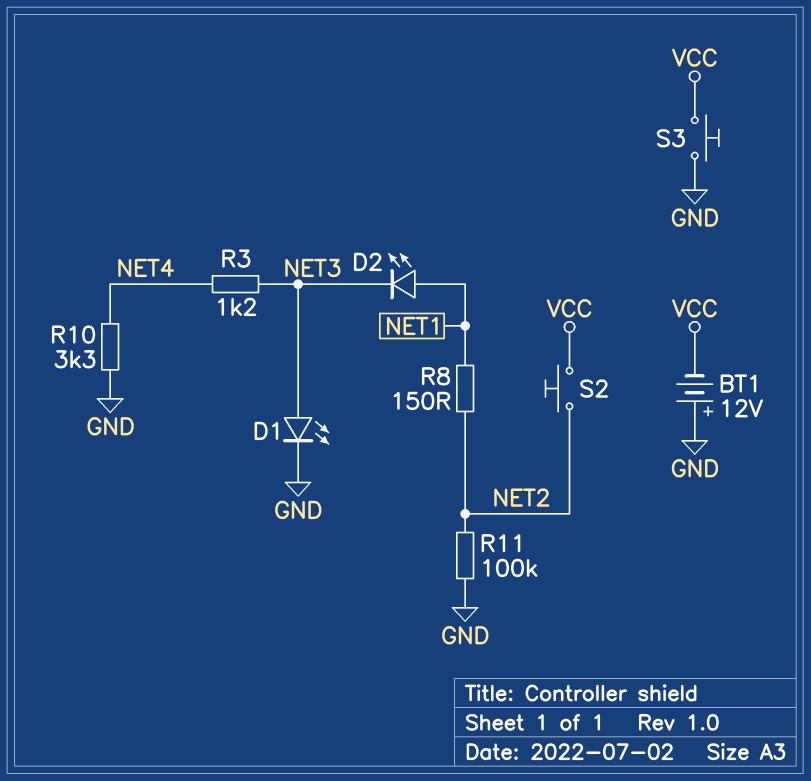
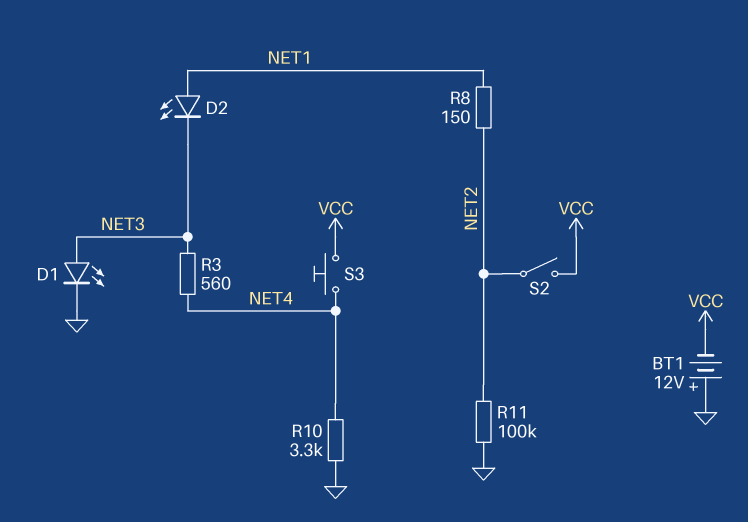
R3: 1.2k (NET3, NET4) -> 560 (NET3, NET4)
S2: button (NET2, VCC) -> switch (NET2, VCC)
S3: button (GND, VCC) -> button (NET4, VCC)

